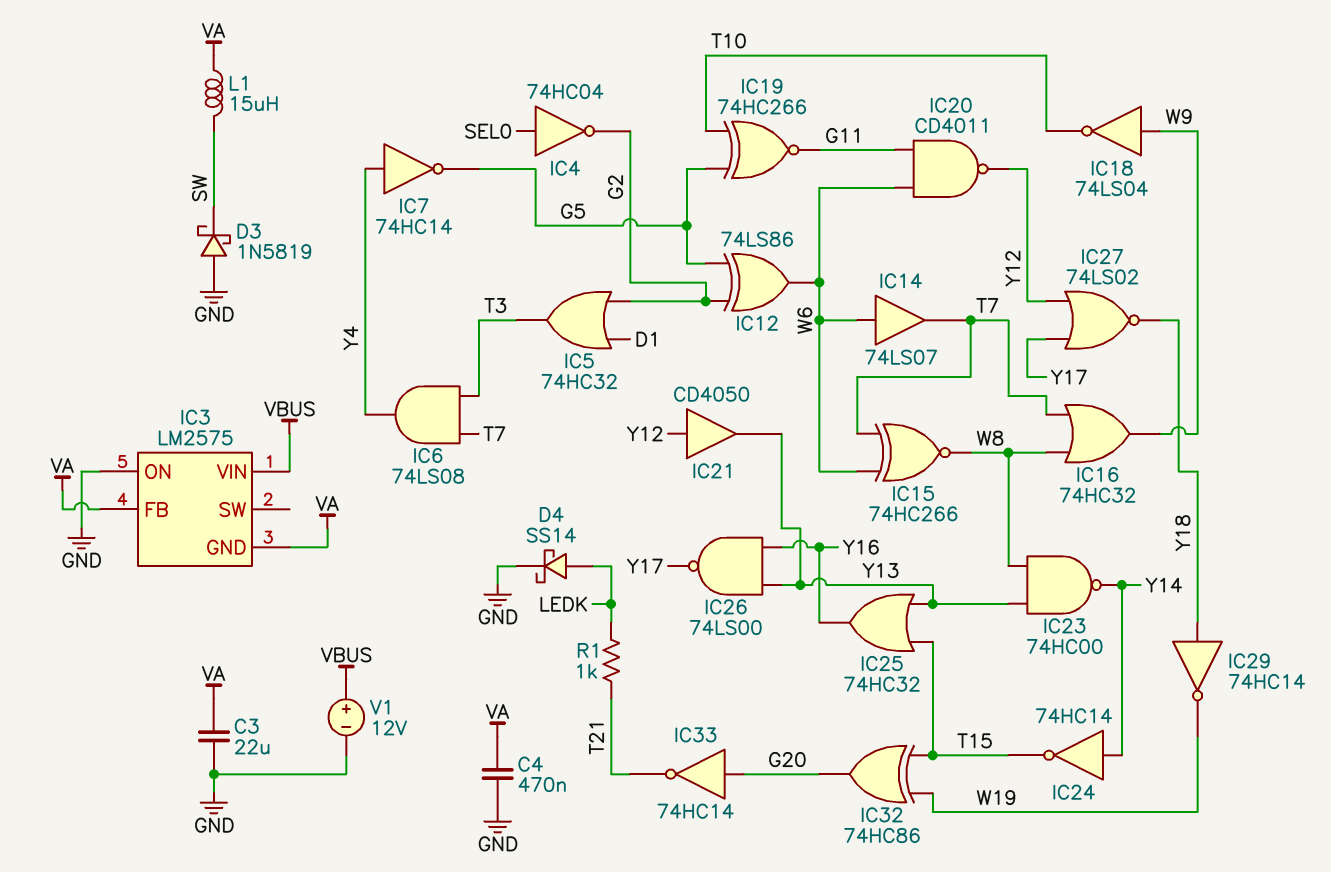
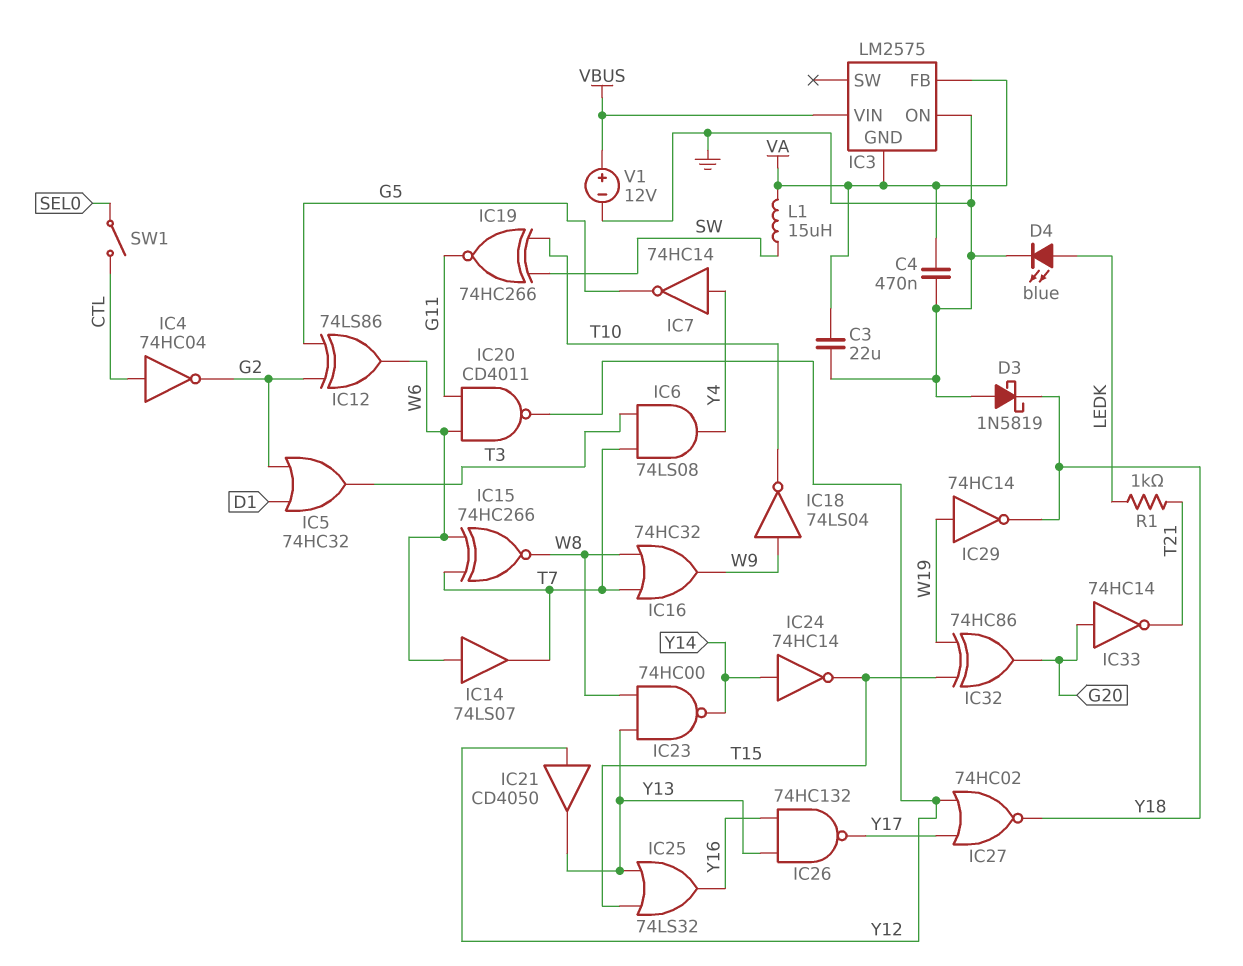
D3: schottky 1N5819 (A GND, K SW) -> schottky 1N5819 (A GND, K Y18)
D4: schottky SS14 (A LEDK, K GND) -> LED blue (A LEDK, K GND)
IC4: NOT 74HC04 (in SEL0, out G2) -> NOT 74HC04 (in CTL, out G2)
IC19: XNOR 74HC266 (in G5, in T10, out G11) -> XNOR 74HC266 (in SW, in T10, out G11)
IC25: OR 74HC32 (in T15, in Y13, out Y16) -> OR 74LS32 (in T15, in Y13, out Y16)
IC26: NAND 74LS00 (in Y13, in Y16, out Y17) -> NAND 74HC132 (in Y13, in Y16, out Y17)
IC27: NOR 74LS02 (in Y12, in Y17, out Y18) -> NOR 74HC02 (in Y12, in Y17, out Y18)
IC29: NOT 74HC14 (in Y18, out W19) -> NOT 74HC14 (in W19, out Y18)
SW1: none -> switch (CTL, SEL0)

